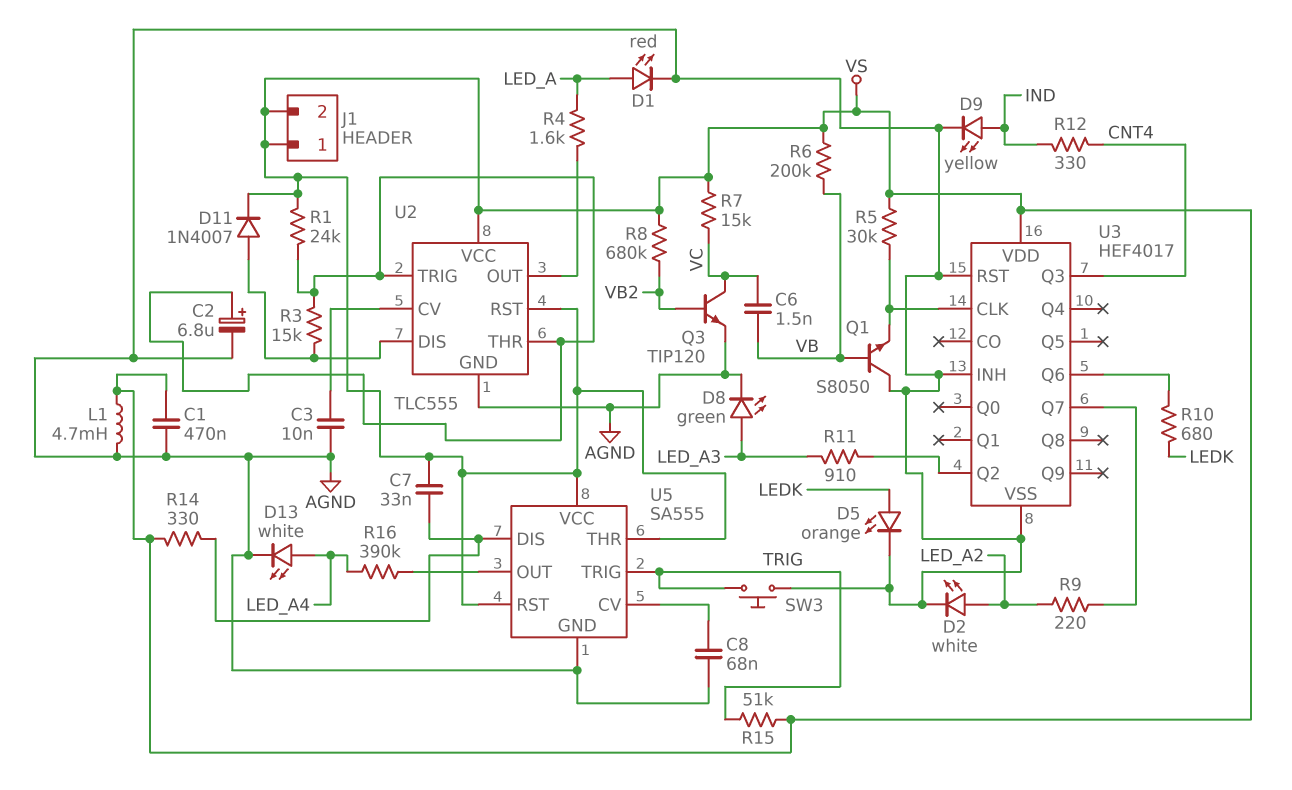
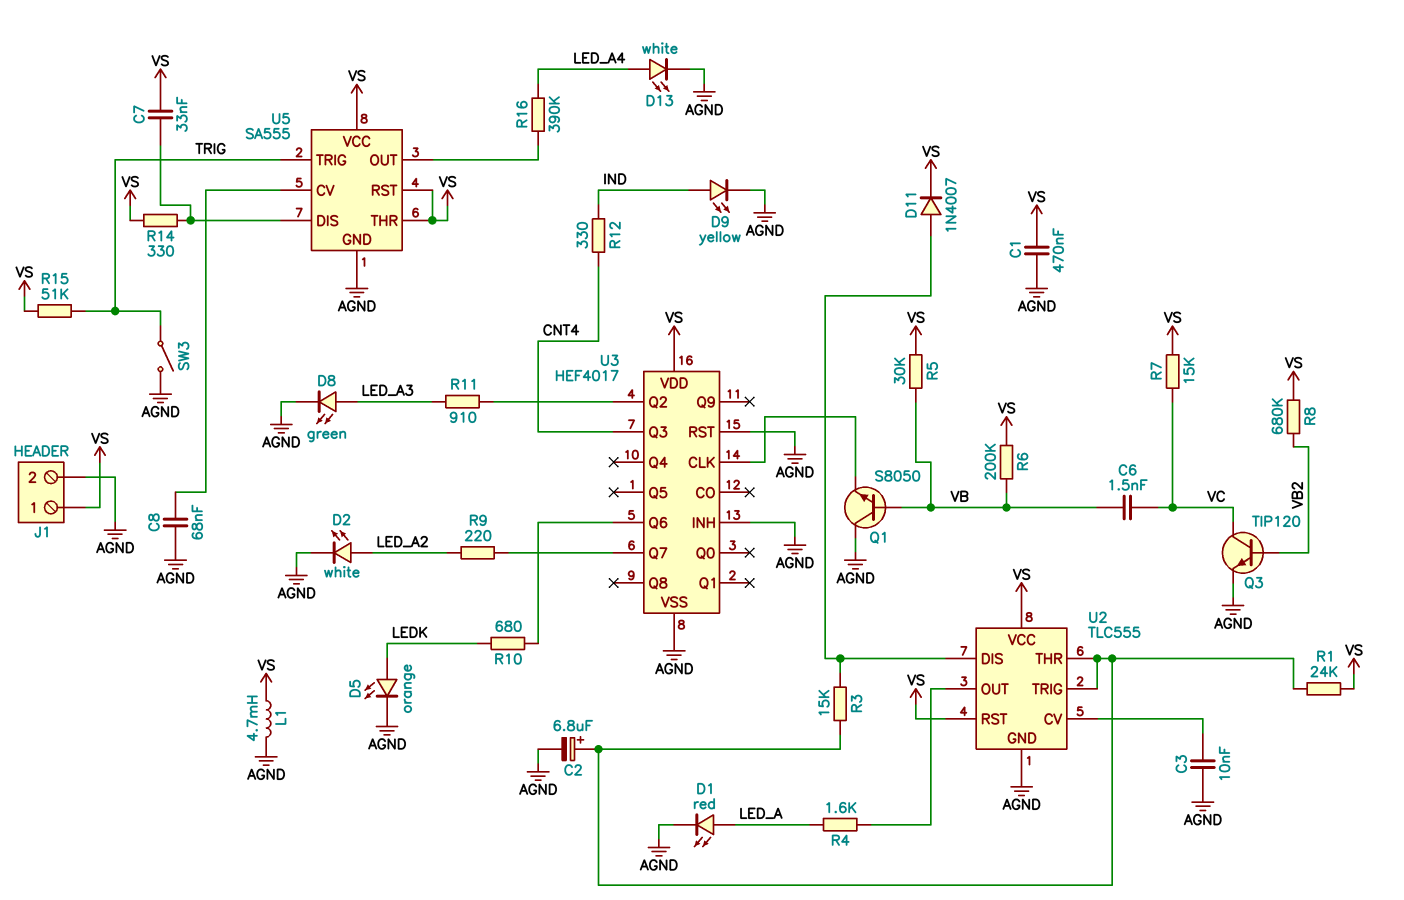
J1 pin 2: VS -> AGND
R5: 30k (U3/CLK, VS) -> 30k (VB, VS)
SW3: button (AGND, TRIG) -> switch (AGND, TRIG)

